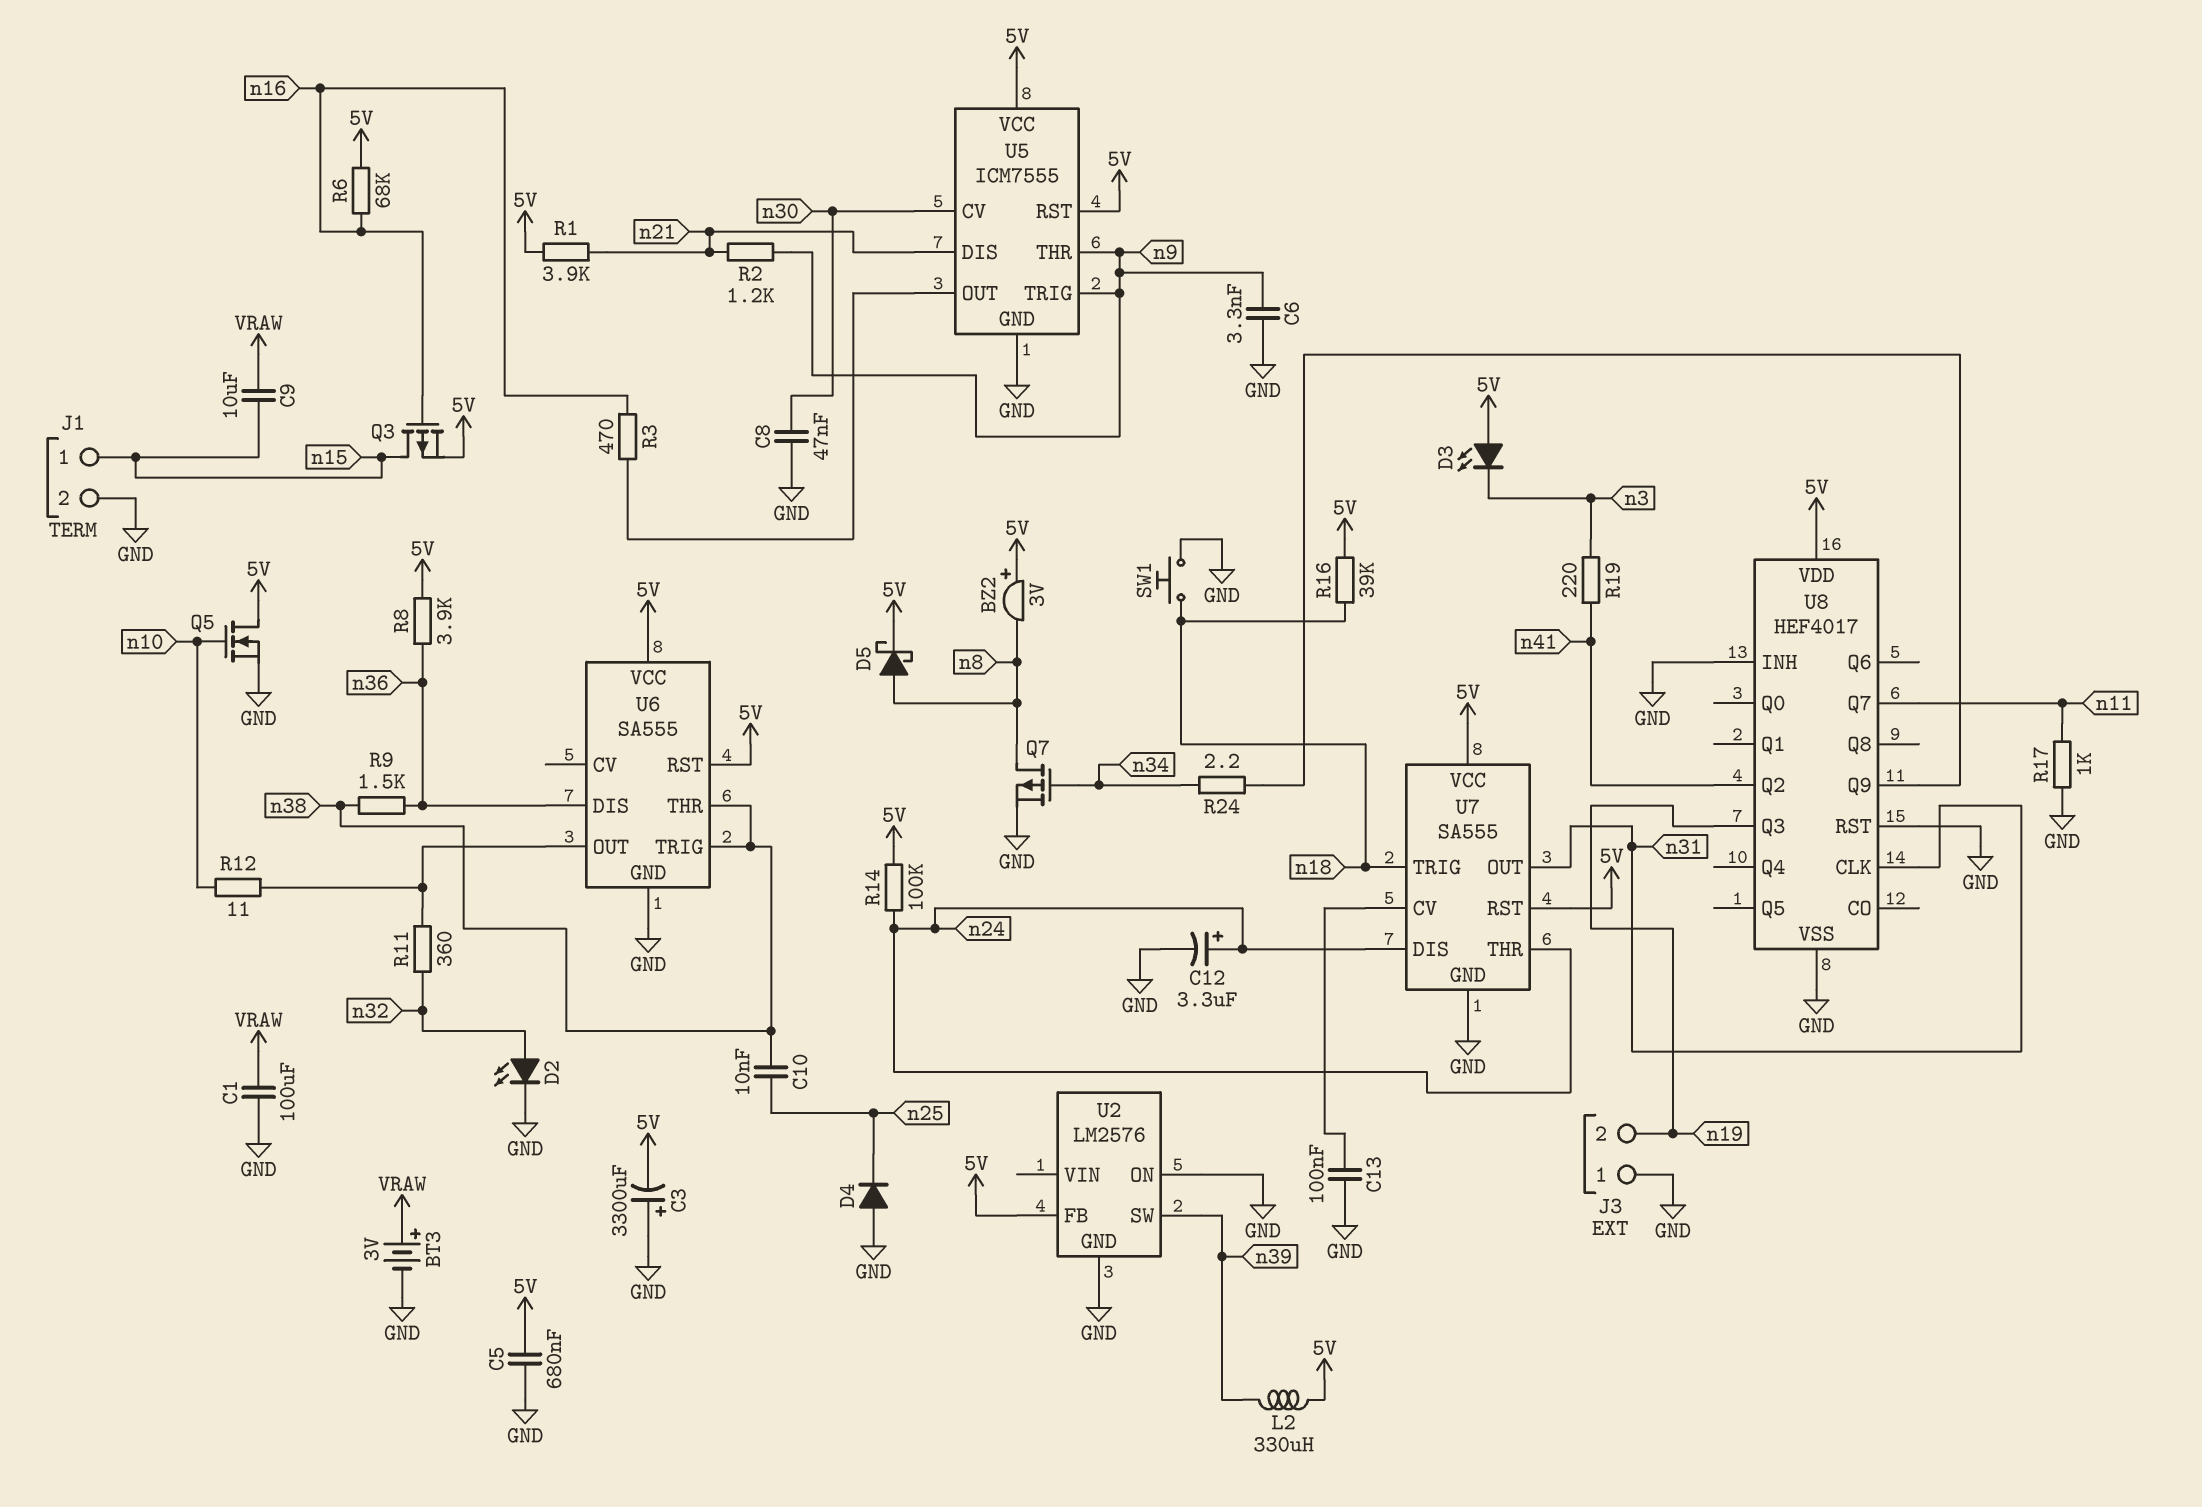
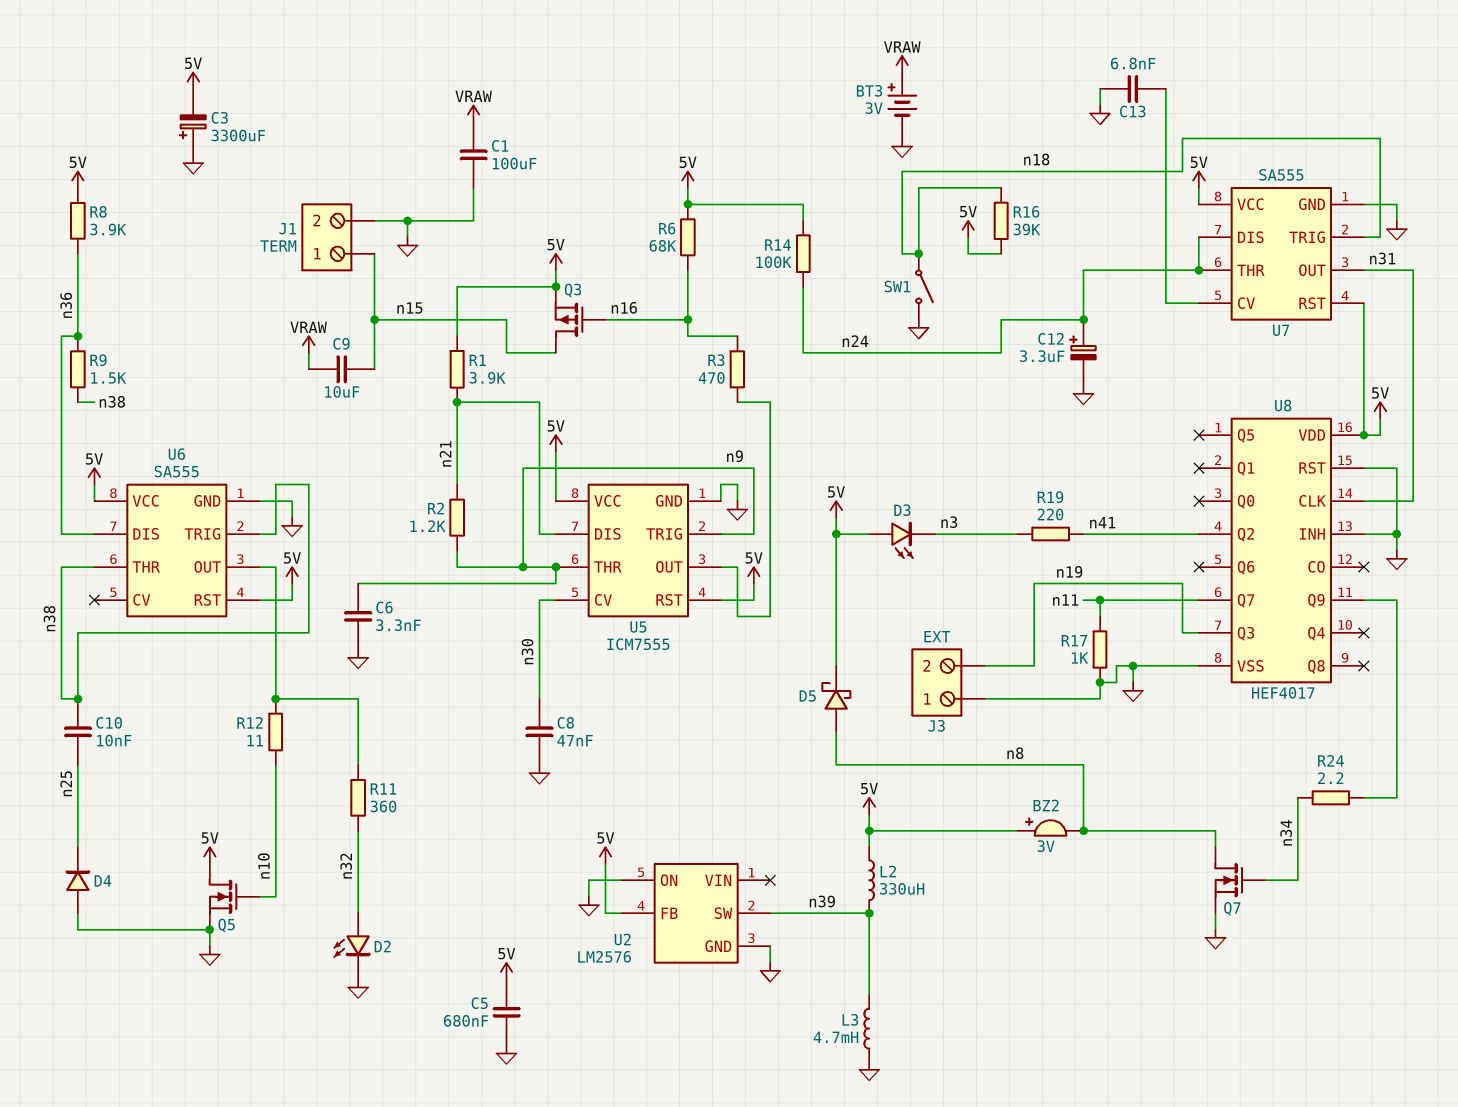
C13: 100nF (GND, U7/CV) -> 6.8nF (GND, U7/CV)
L3: none -> 4.7mH (GND, n39)
Q7: PMOS (G n34, D n8, S GND) -> NMOS (G n34, D n8, S GND)
SW1: button (GND, n18) -> switch (GND, n18)

